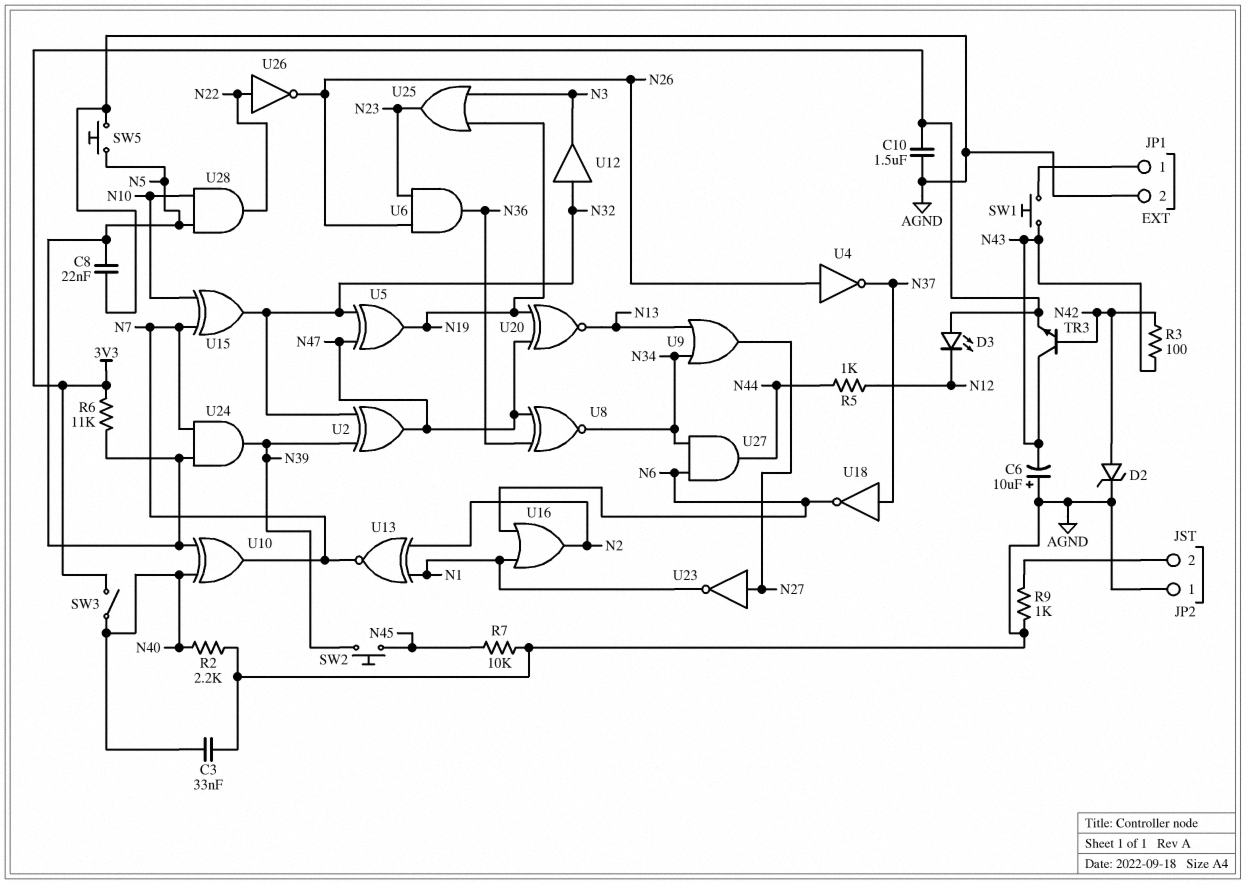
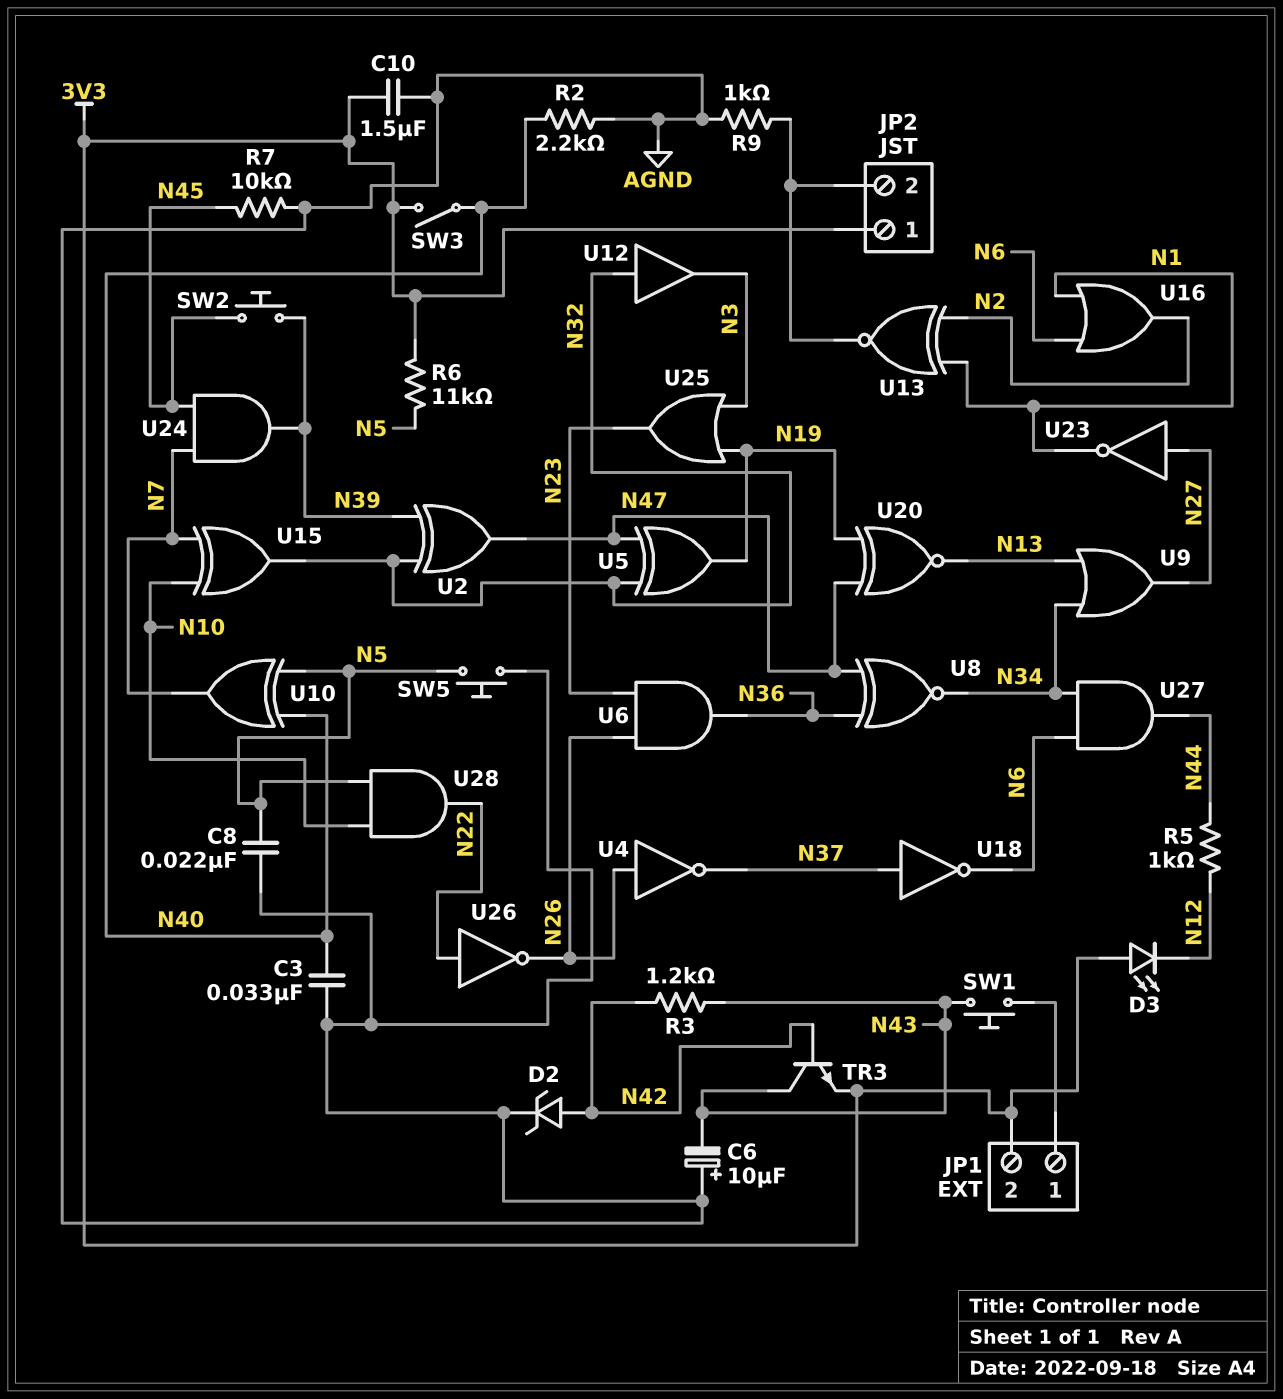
JP1 pin 2: AGND -> 3V3
JP2 pin 1: AGND -> 3V3
R3: 100 (N42, N43) -> 1.2k (N42, N43)
U13: XNOR (in N1, in N2, out N7) -> XNOR (in N1, in N2, out JP2/2)
U24: AND (in N5, in N7, out N39) -> AND (in N7, in N45, out N39)

